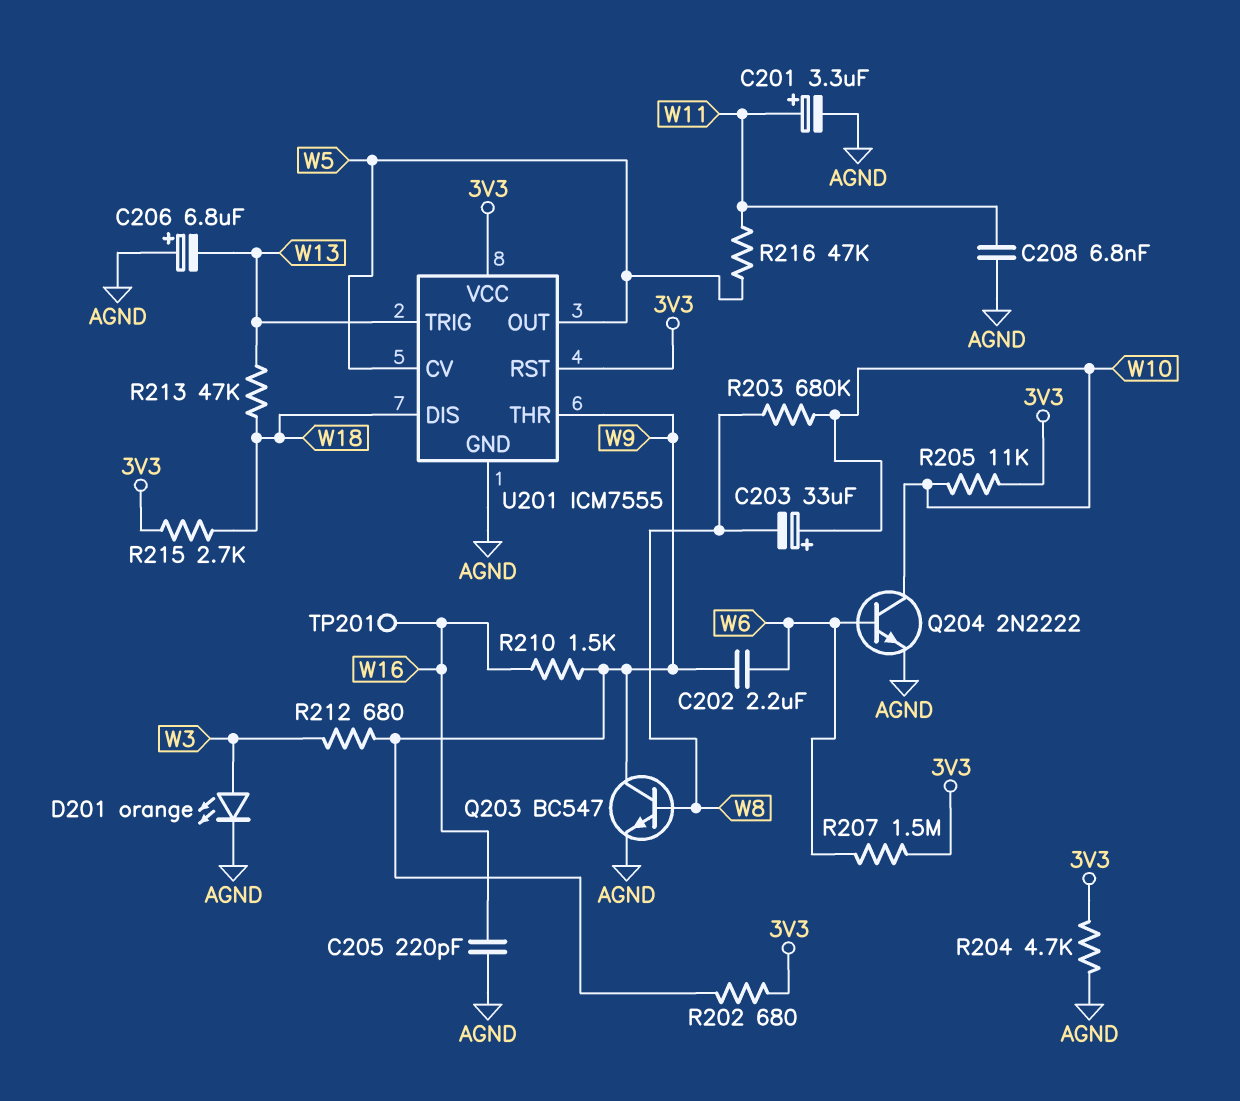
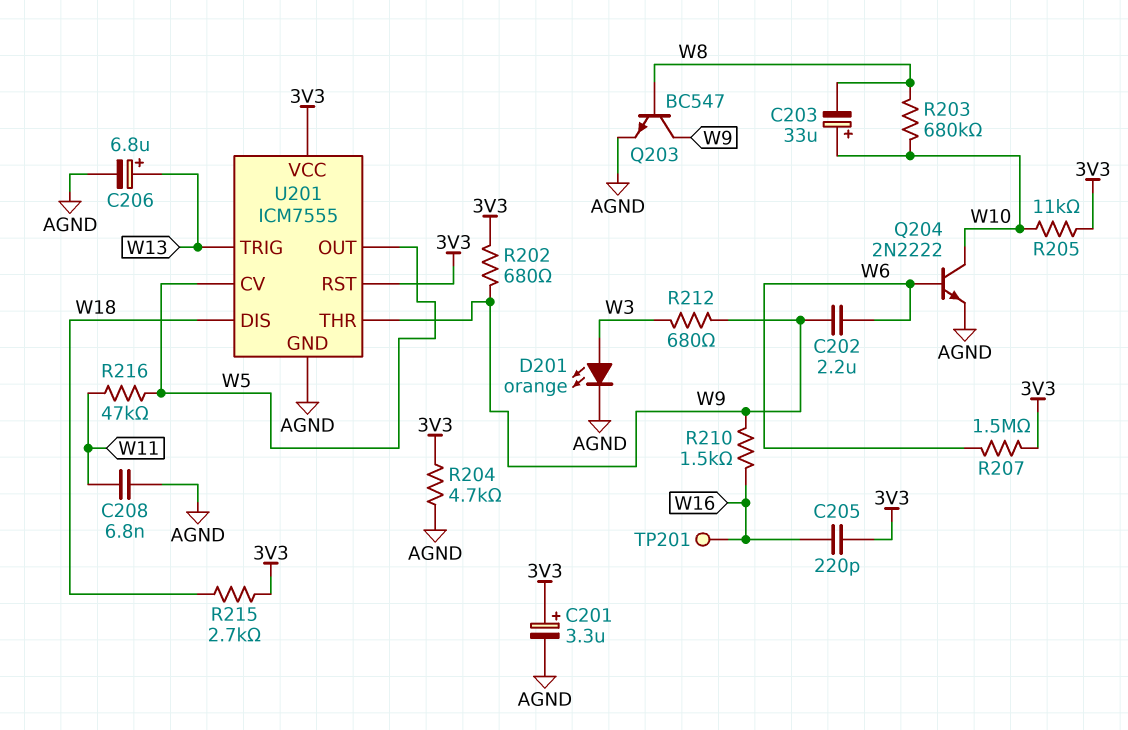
C201: 3.3uF (plus W11, minus AGND) -> 3.3uF (plus 3V3, minus AGND)
C205: 220pF (AGND, W16) -> 220pF (3V3, W16)
C206: 6.8uF (plus AGND, minus W13) -> 6.8uF (plus W13, minus AGND)
R213: 47k (W13, W18) -> none

